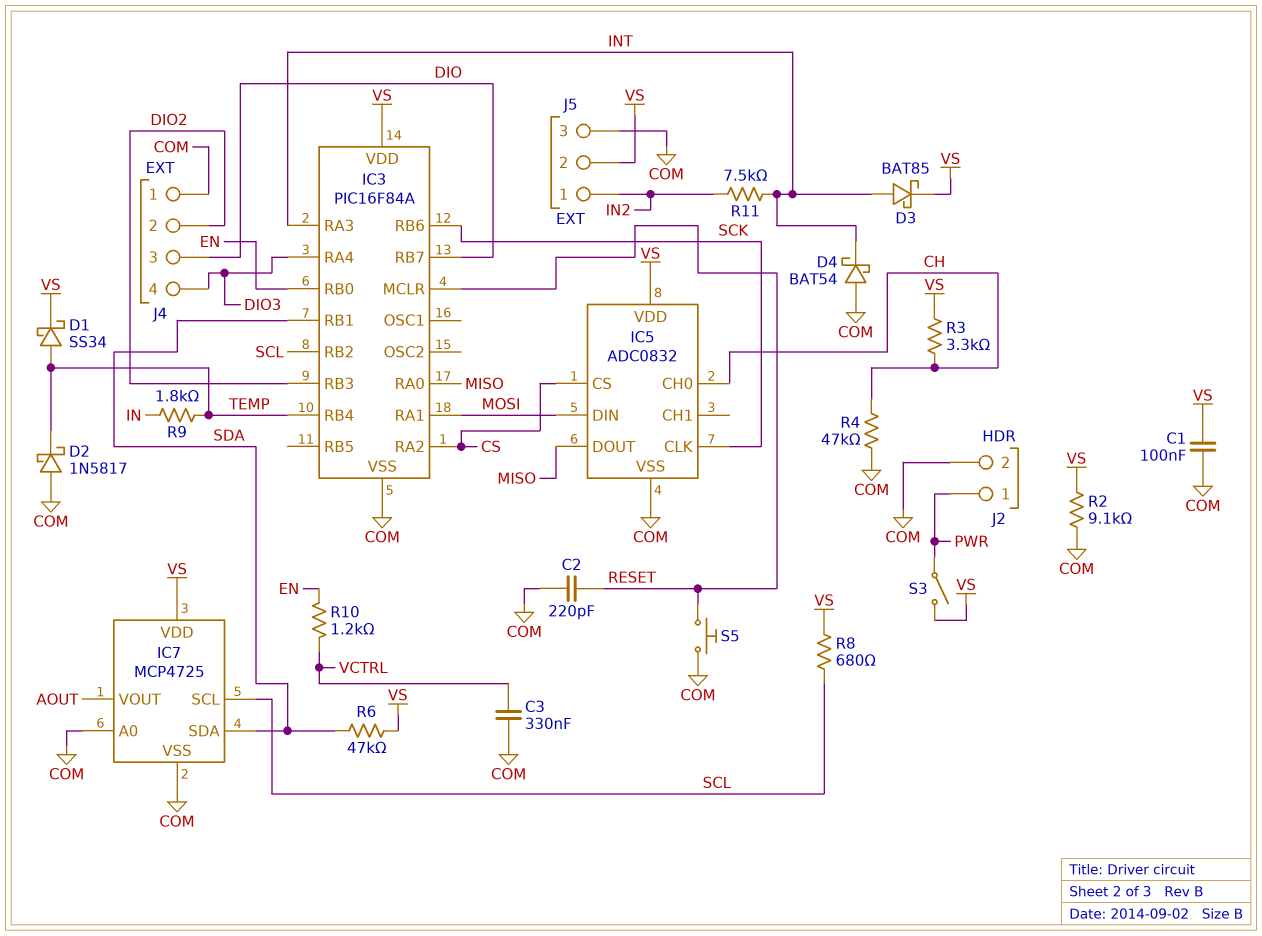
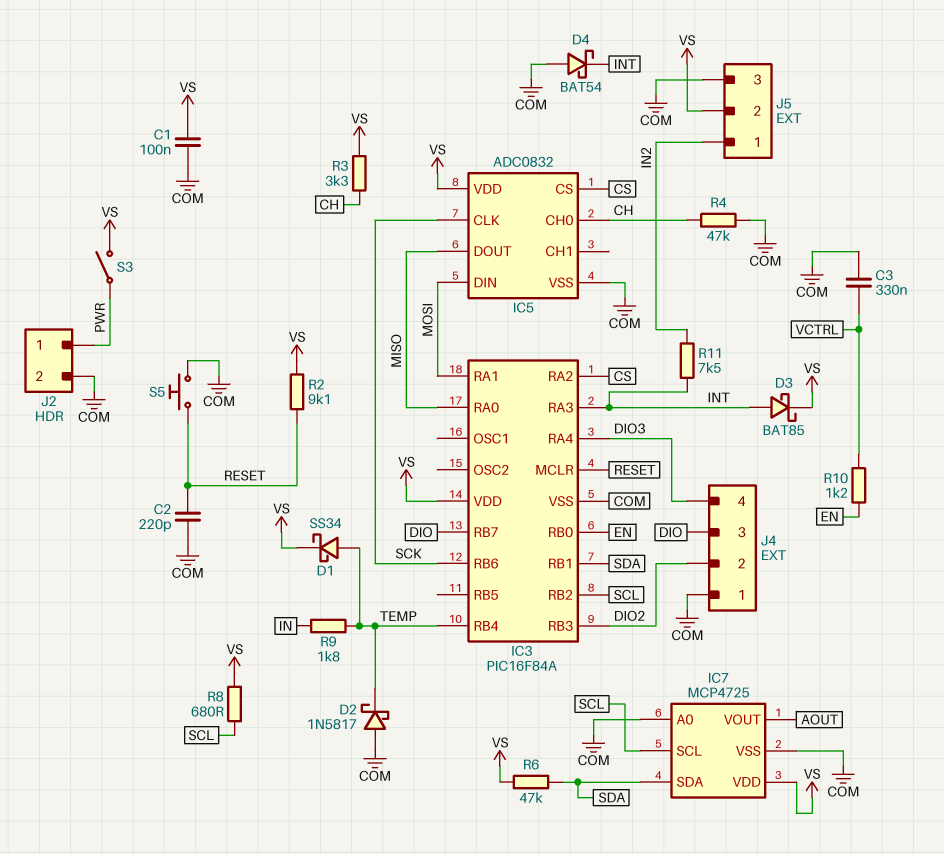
R2: 9.1k (COM, VS) -> 9.1k (RESET, VS)

